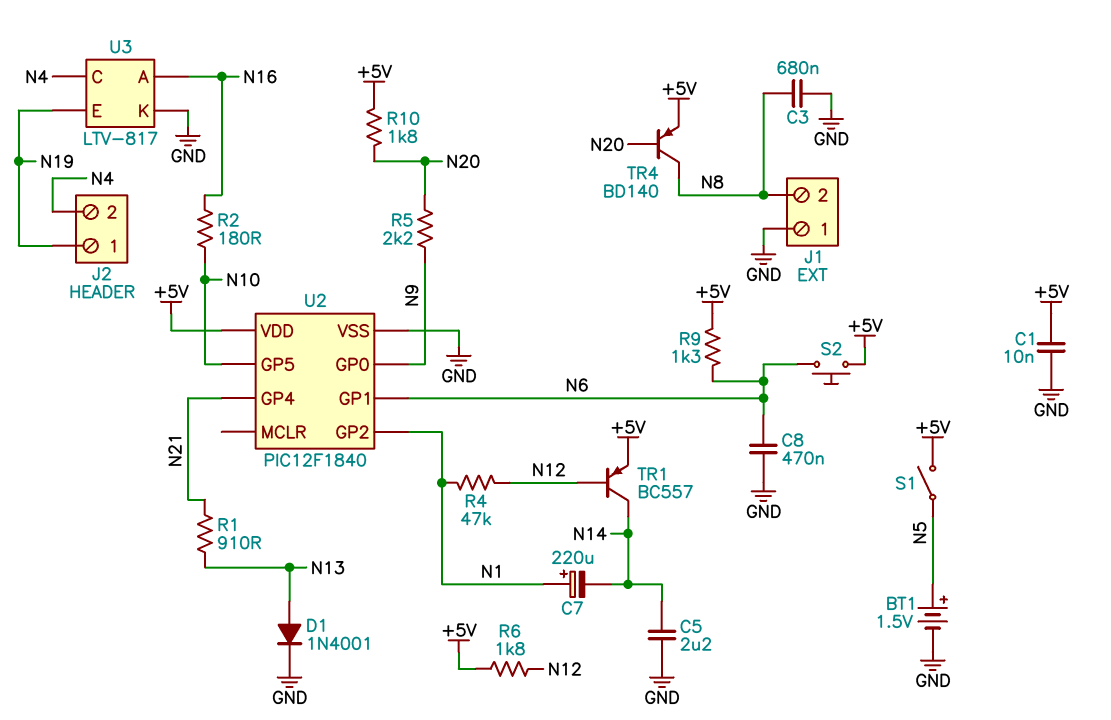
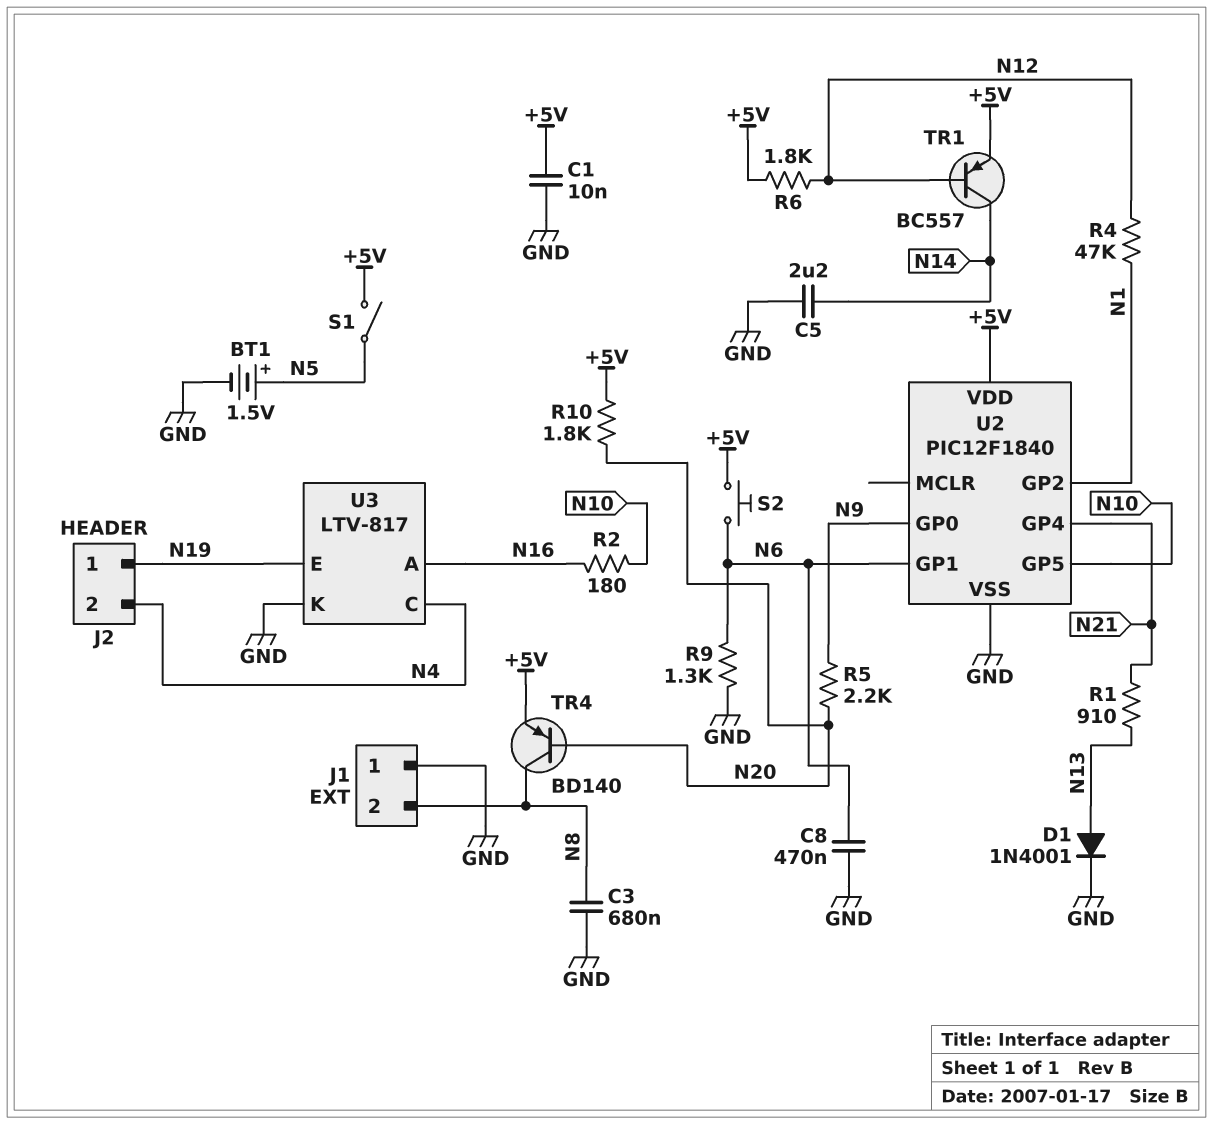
C7: 220uF (plus N1, minus N14) -> none
R9: 1.3k (+5V, N6) -> 1.3k (GND, N6)

